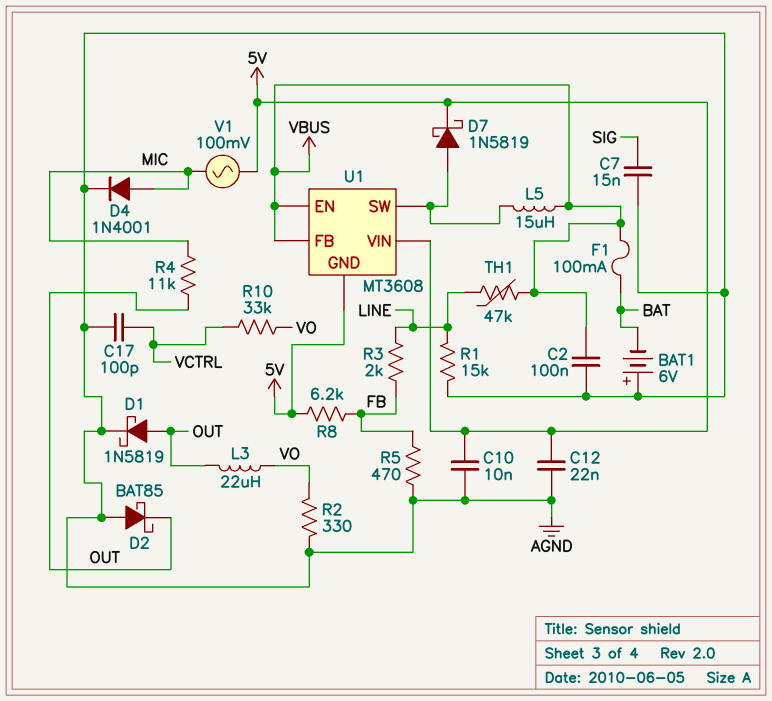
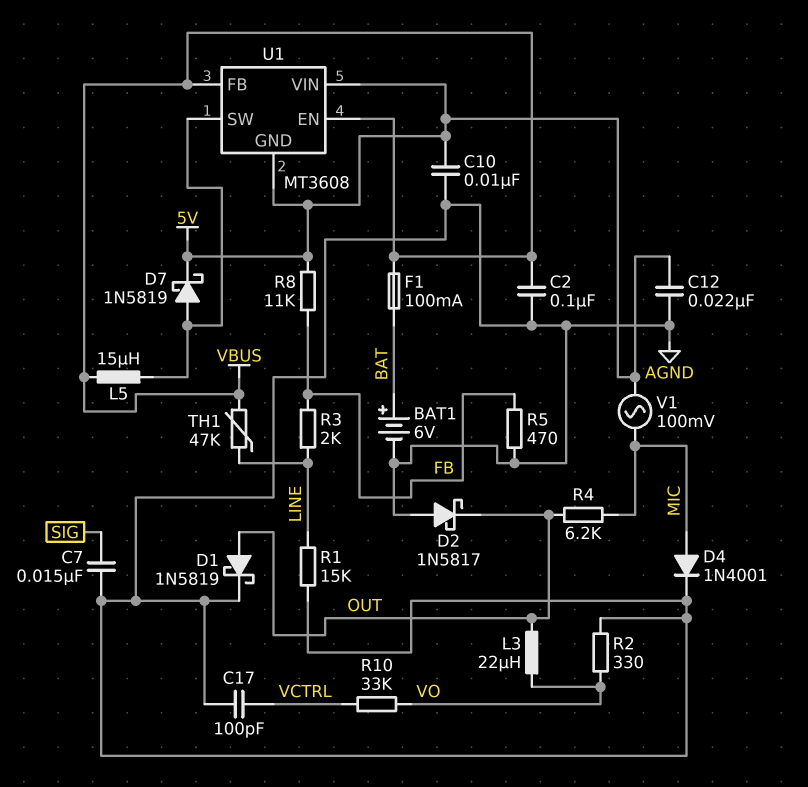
BAT1: 6V (plus AGND, minus BAT) -> 6V (plus BAT, minus AGND)
D2: schottky BAT85 (A AGND, K OUT) -> schottky 1N5817 (A AGND, K OUT)
R4: 11k (MIC, OUT) -> 6.2k (MIC, OUT)
R8: 6.2k (5V, FB) -> 11k (5V, FB)

